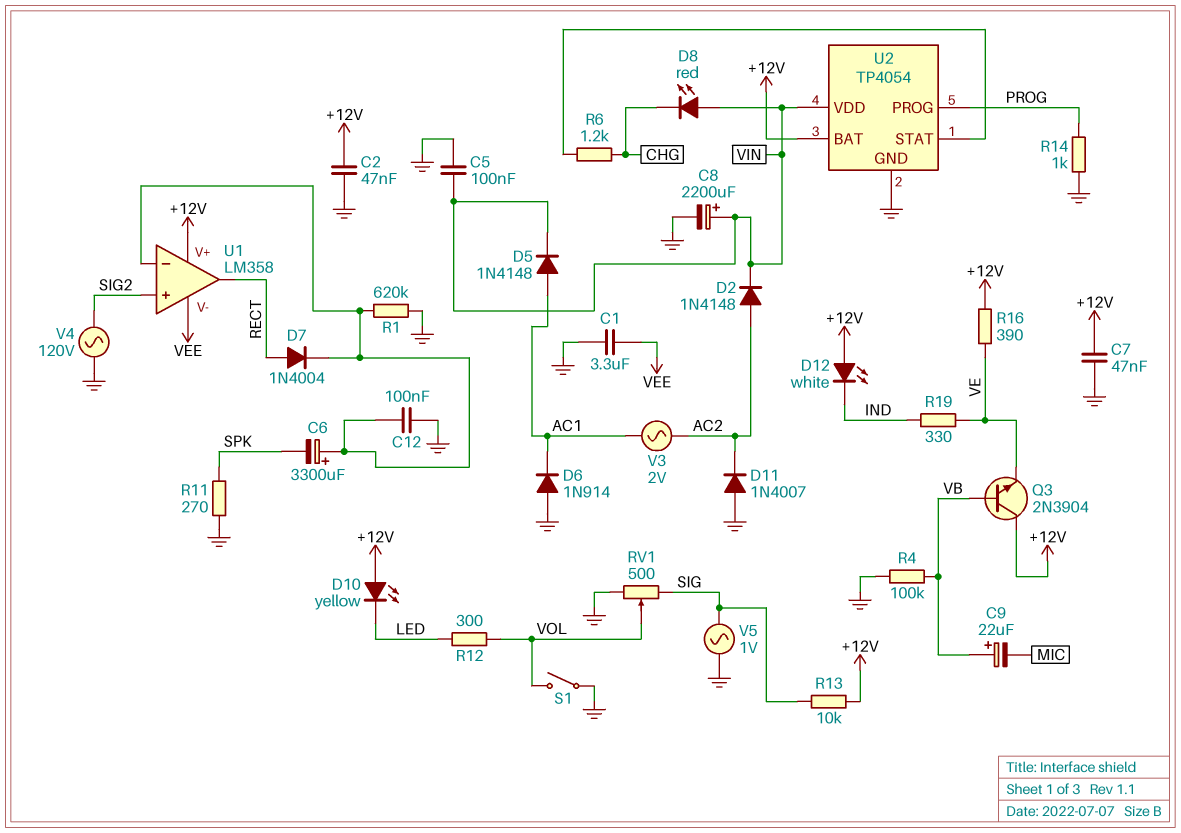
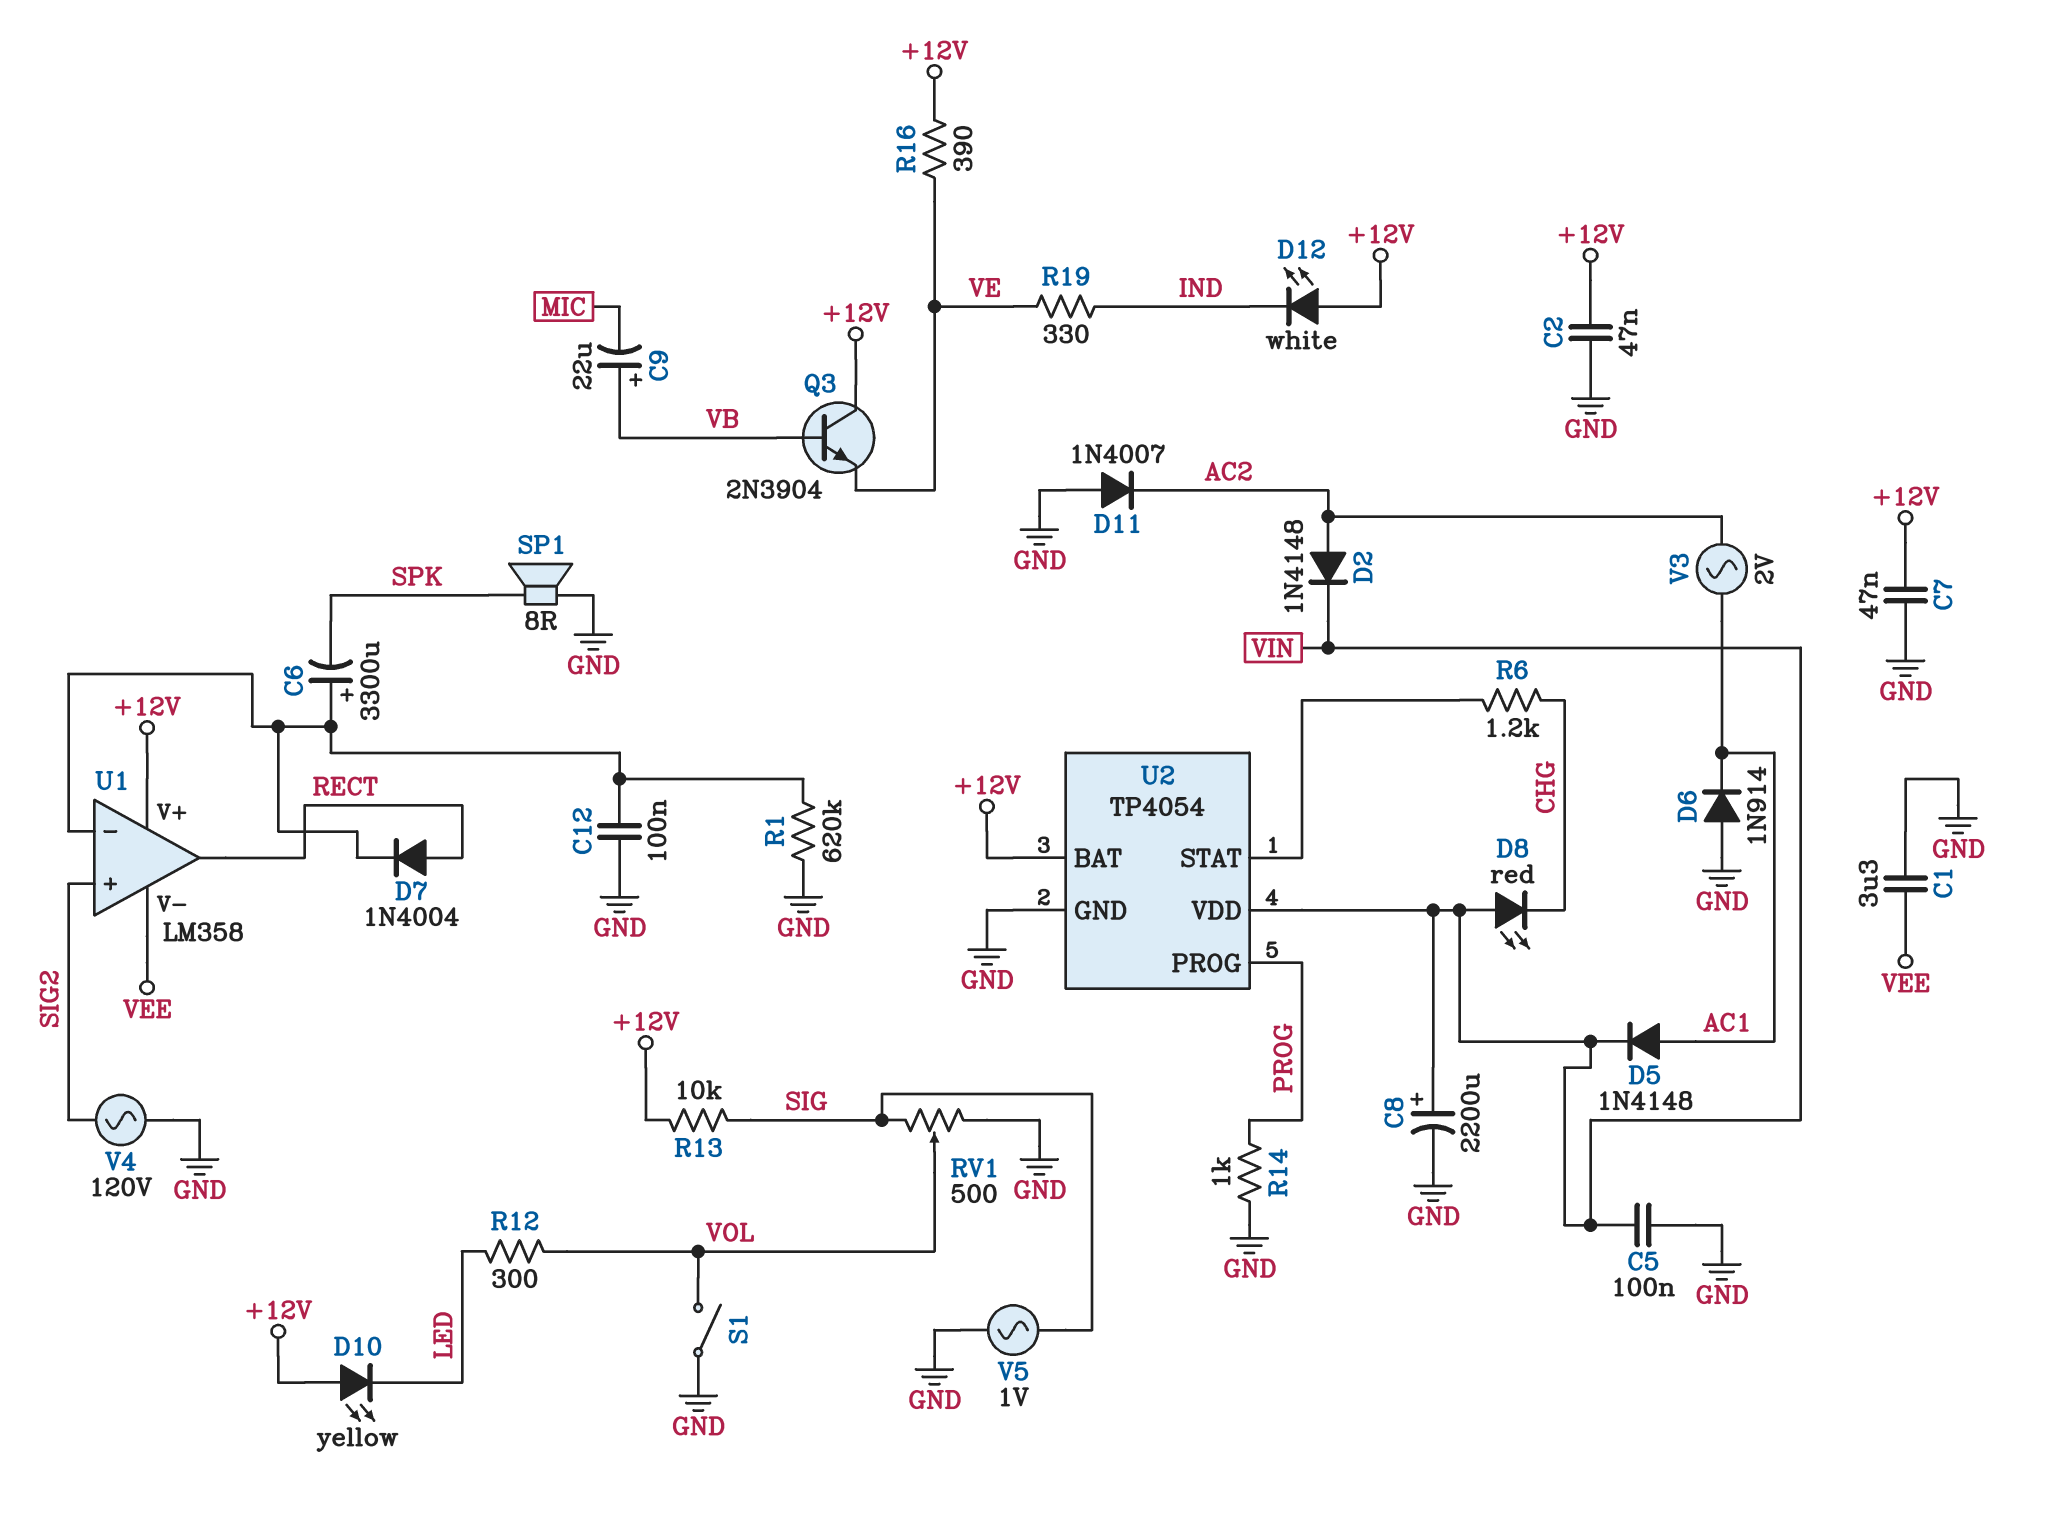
R4: 100k (GND, VB) -> none
R11: 270 (GND, SPK) -> none
SP1: none -> speaker 8R (GND, SPK)

